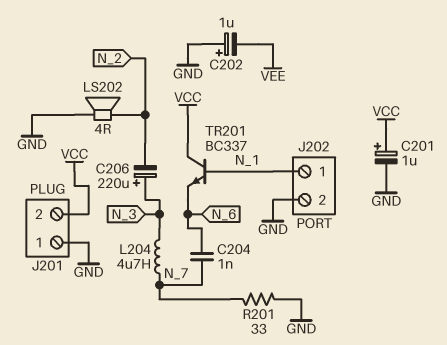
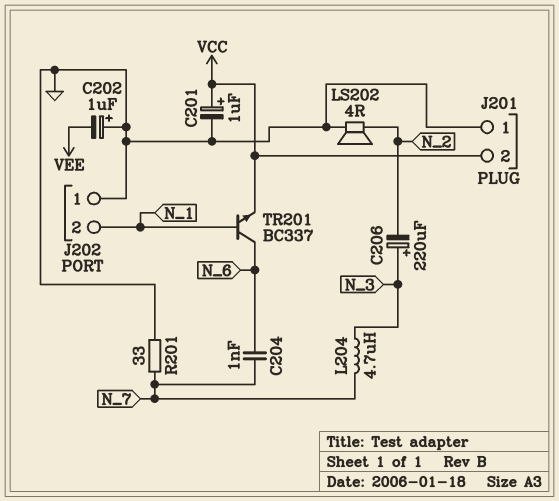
J202 pin 1: N_1 -> GND
J202 pin 2: GND -> N_1
TR201: NPN BC337 (B N_1, C VCC, E N_6) -> NPN BC337 (B N_1, C N_6, E VCC)

